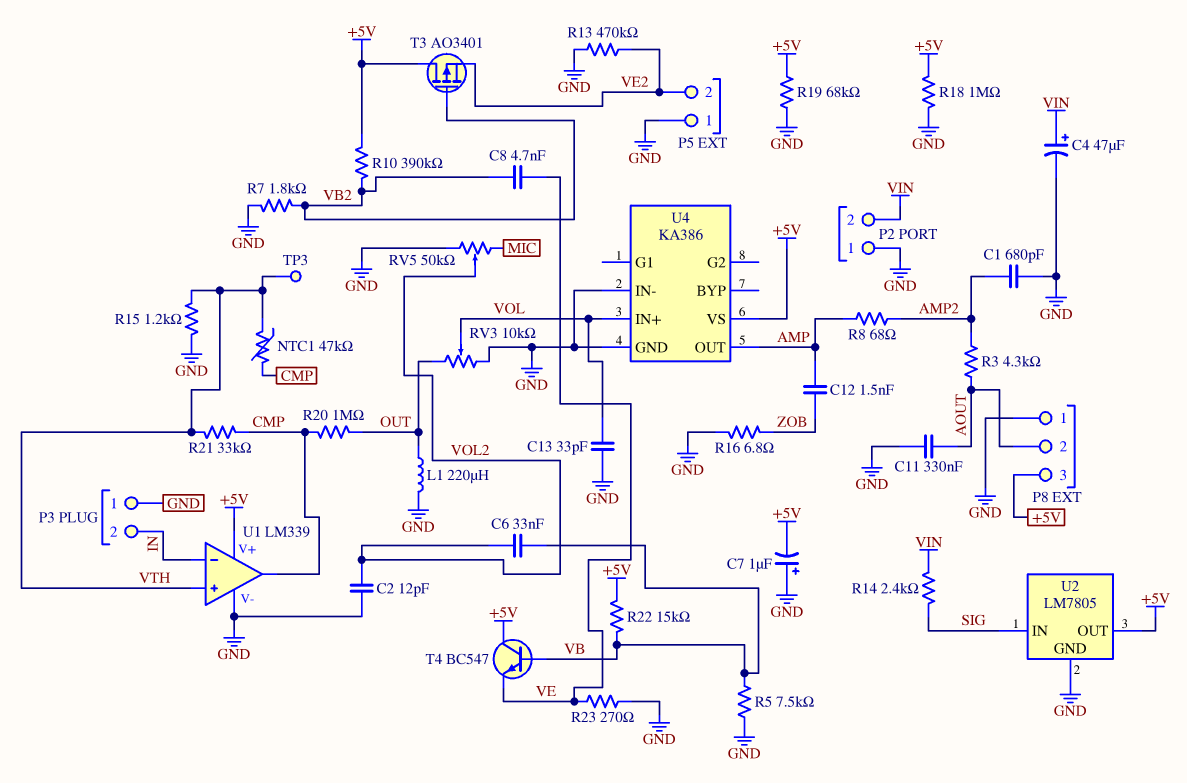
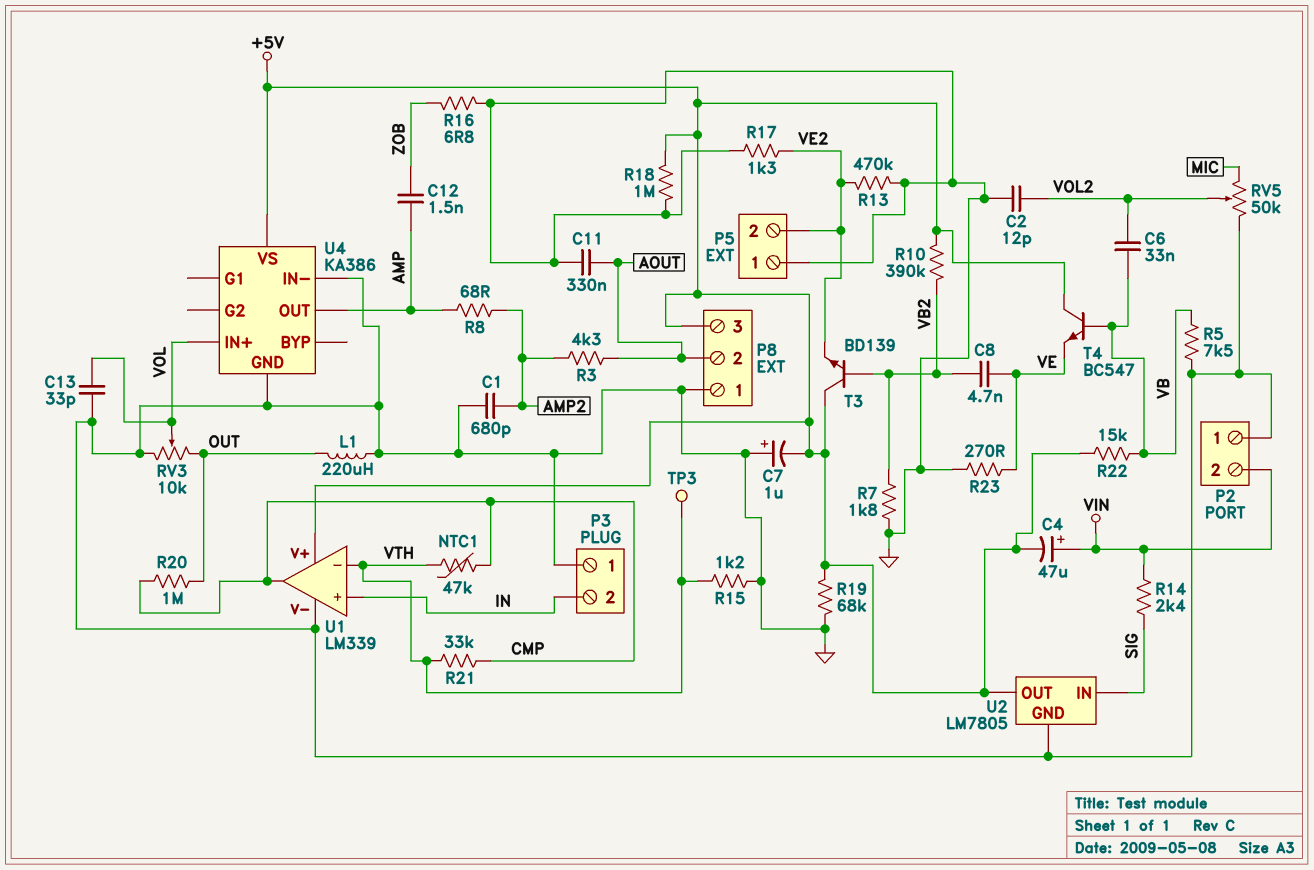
C4: 47uF (plus VIN, minus GND) -> 47uF (plus VIN, minus +5V)
R17: none -> 1.3k (GND, VE2)
T3: PMOS AO3401 (G VB2, D +5V, S VE2) -> NPN BD139 (B VB2, C +5V, E VE2)
U1 pin in+: VTH -> IN
U1 pin in-: IN -> VTH

